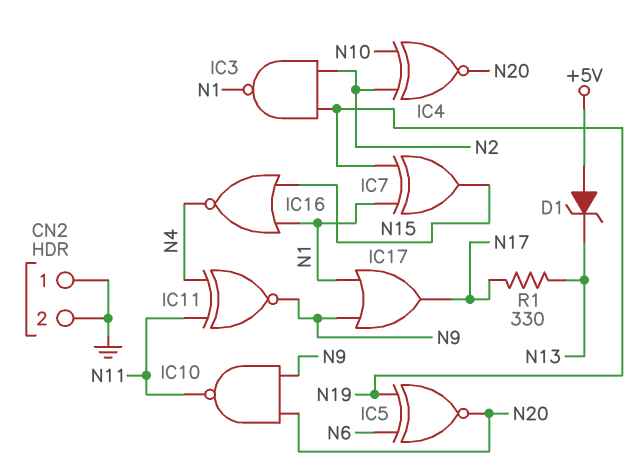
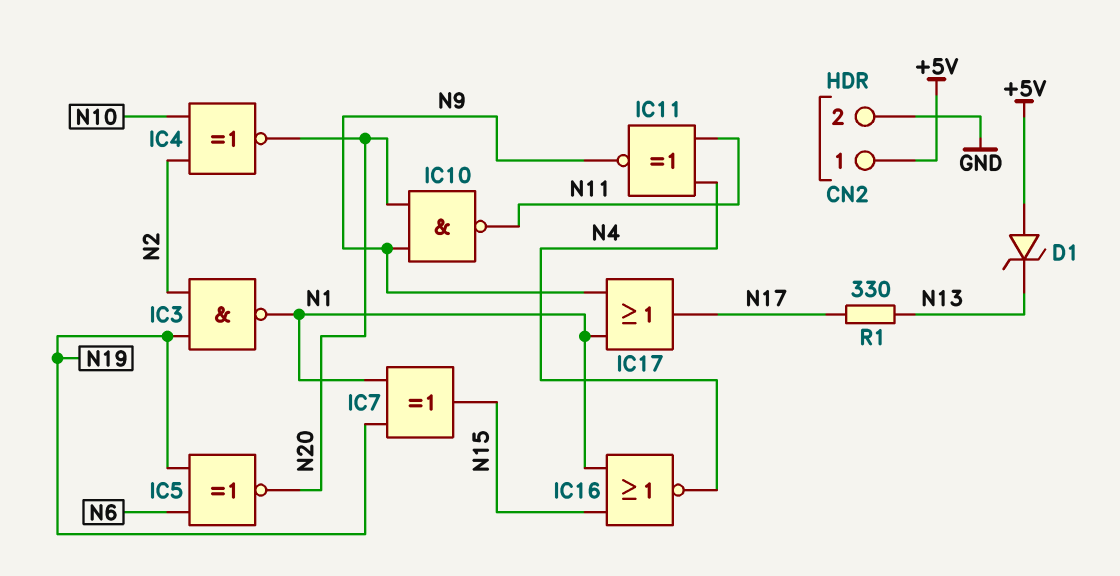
CN2 pin 1: GND -> +5V

